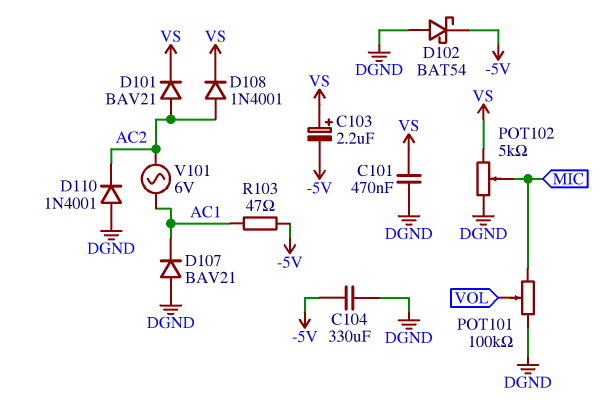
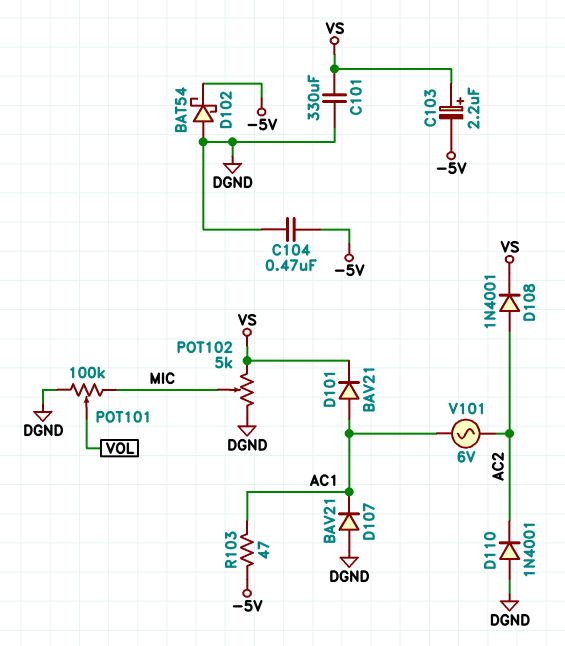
C101: 470nF (DGND, VS) -> 330uF (DGND, VS)
C104: 330uF (-5V, DGND) -> 470nF (-5V, DGND)
D101: diode BAV21 (A AC2, K VS) -> diode BAV21 (A AC1, K VS)

